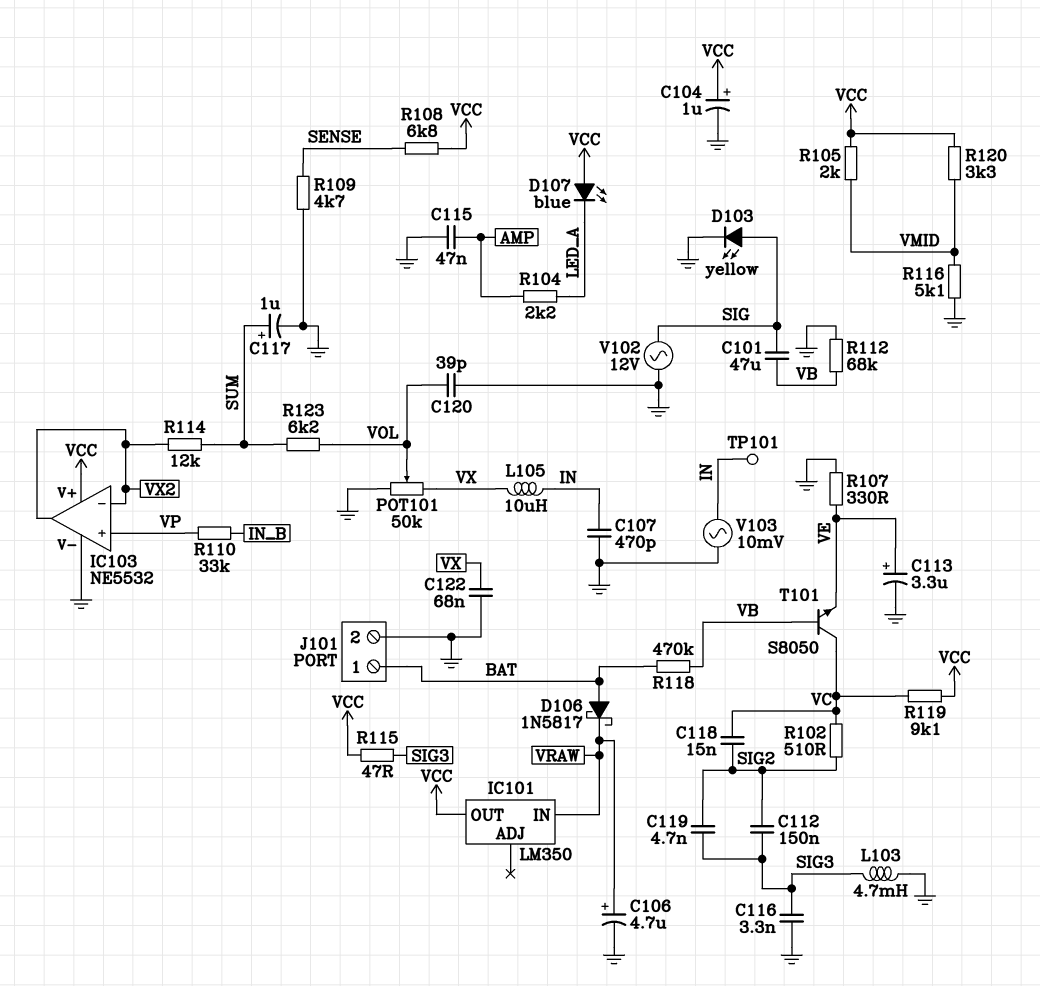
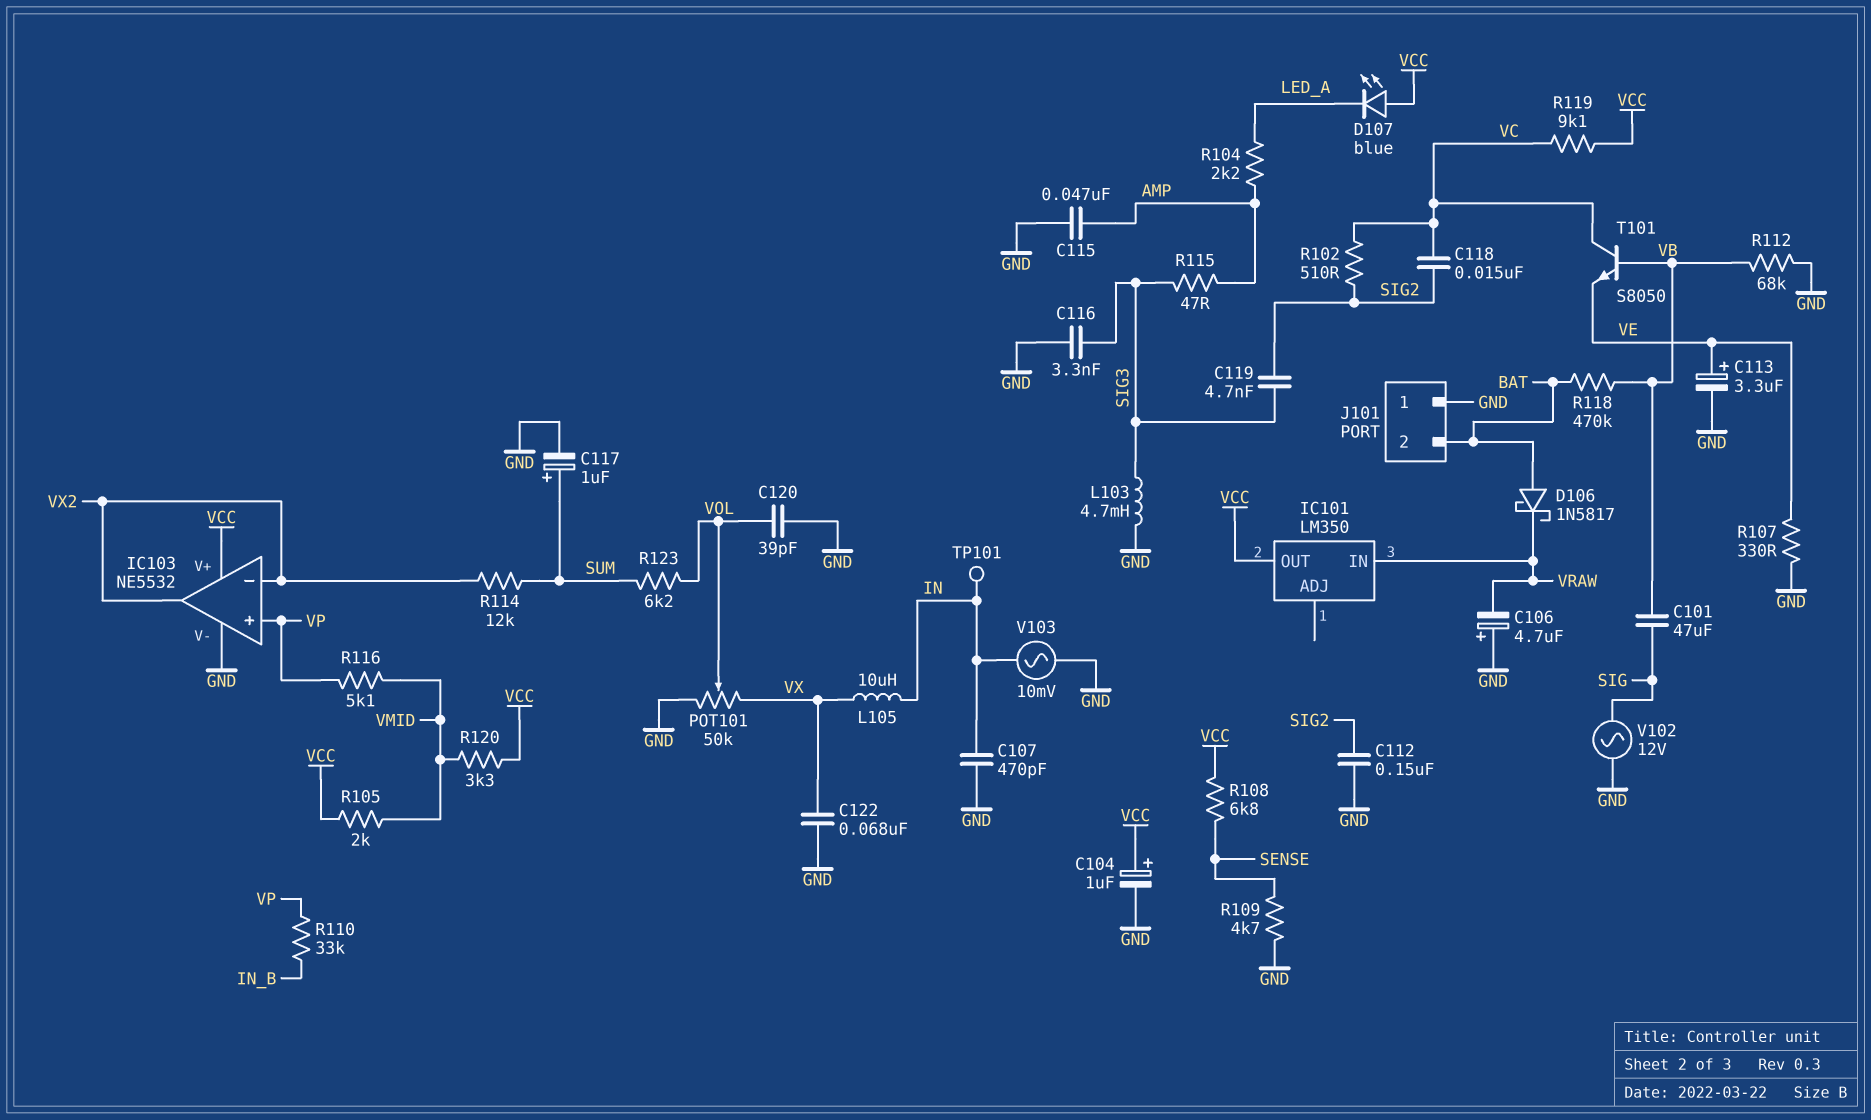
C106: 4.7uF (plus VRAW, minus GND) -> 4.7uF (plus GND, minus VRAW)
C112: 150nF (SIG2, SIG3) -> 150nF (GND, SIG2)
D103: LED yellow (A SIG, K GND) -> none
J101 pin 1: BAT -> GND
J101 pin 2: GND -> BAT
R115: 47 (SIG3, VCC) -> 47 (AMP, SIG3)
R116: 5.1k (GND, VMID) -> 5.1k (VMID, VP)

